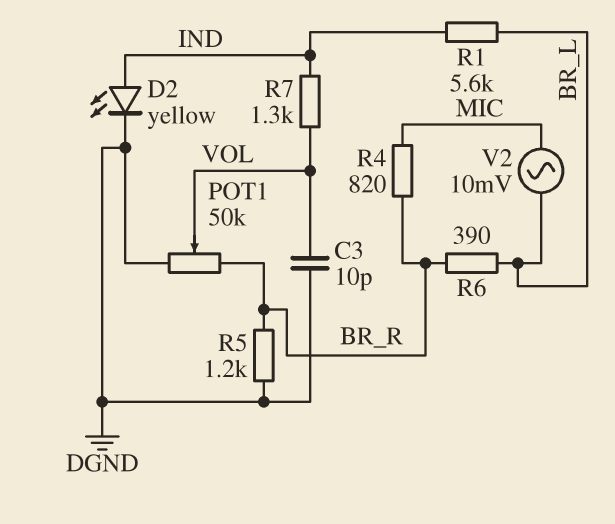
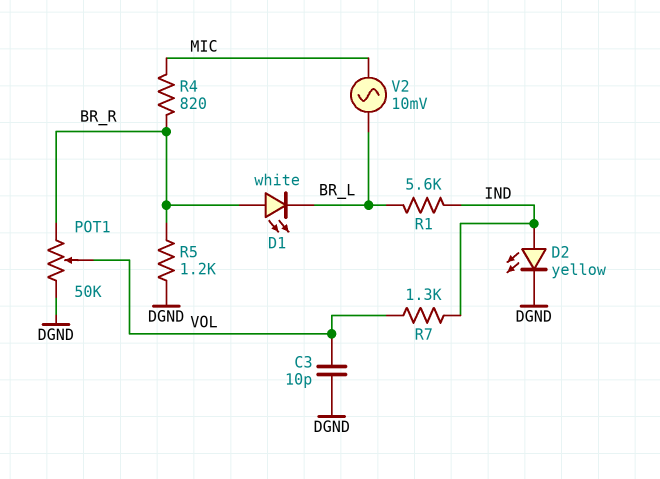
D1: none -> LED white (A BR_R, K BR_L)
R6: 390 (BR_L, BR_R) -> none

